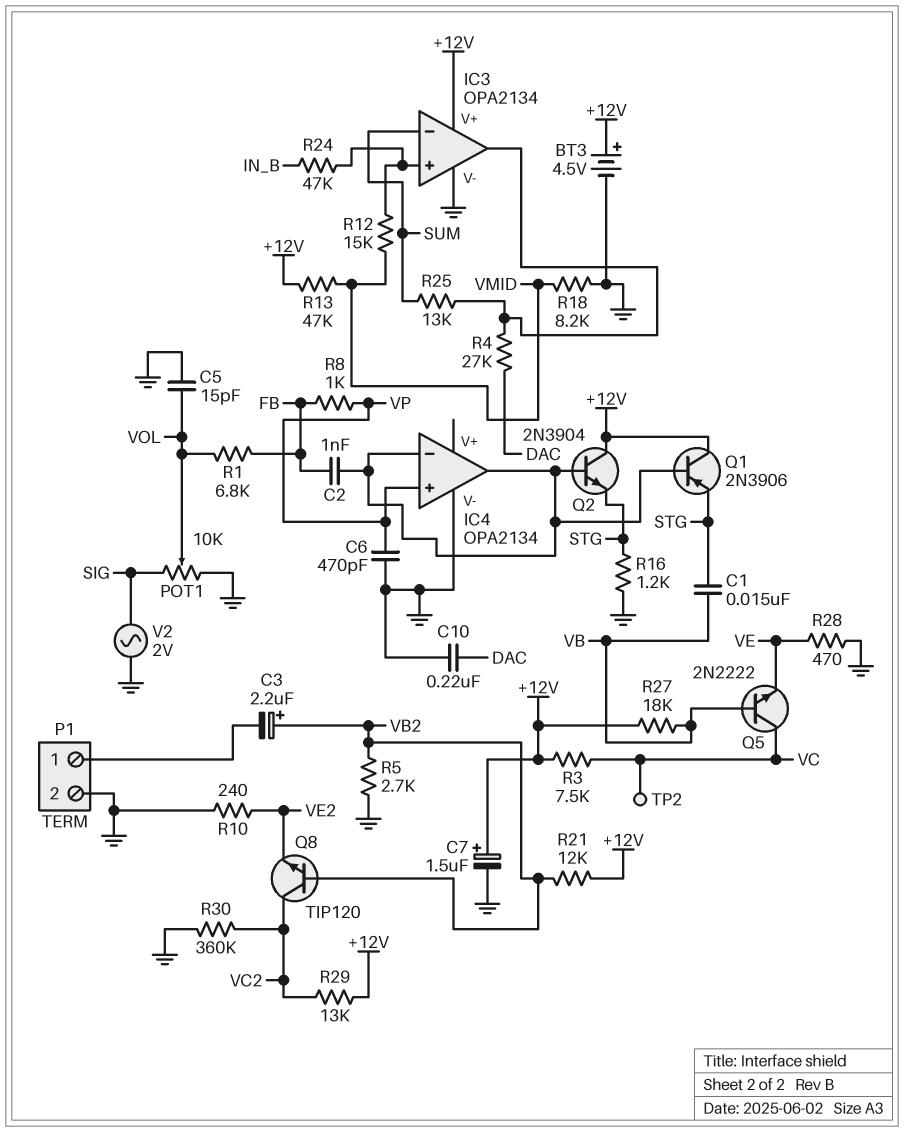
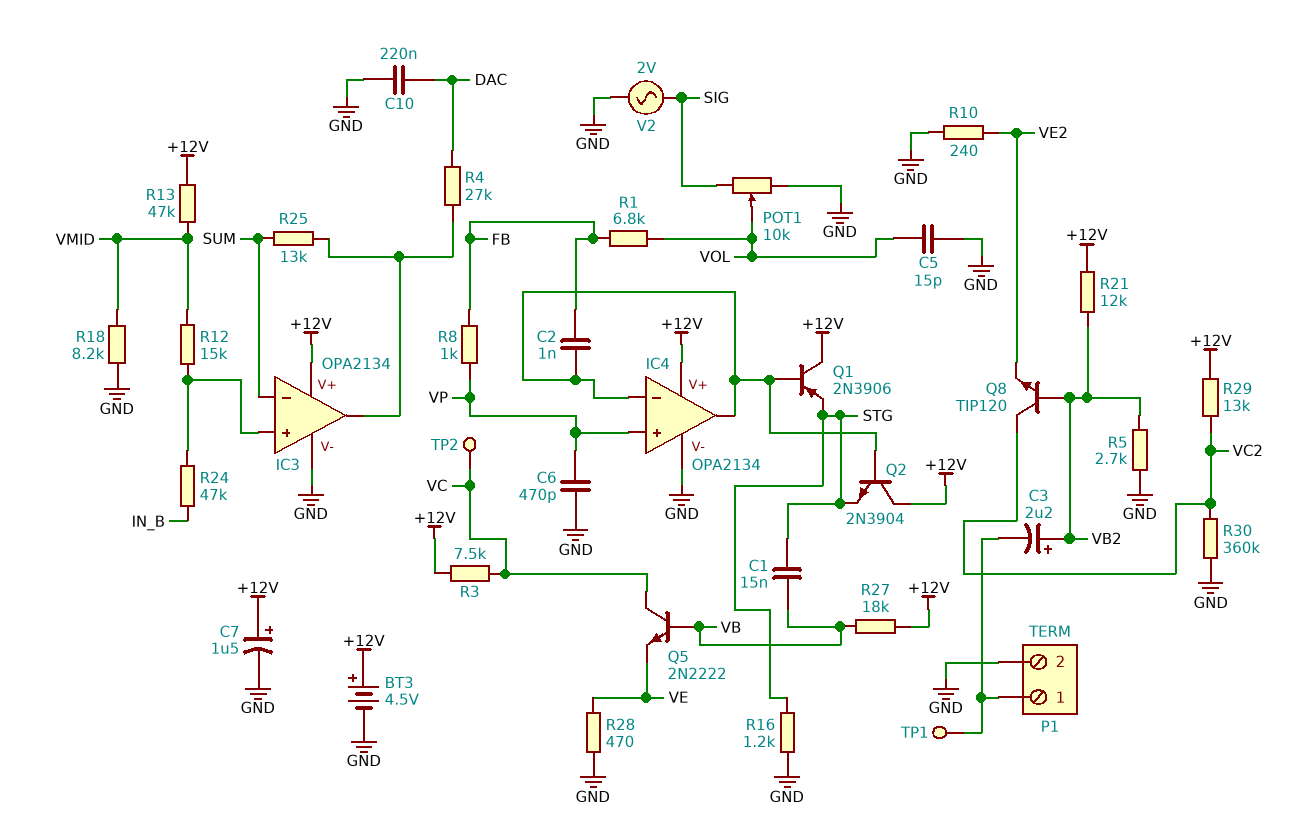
IC4 pin V+: none -> +12V
TP1: none -> test point (P1/1)

